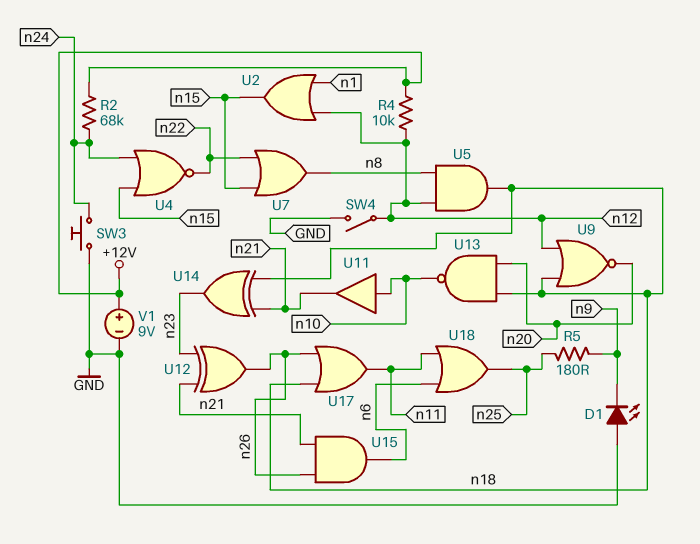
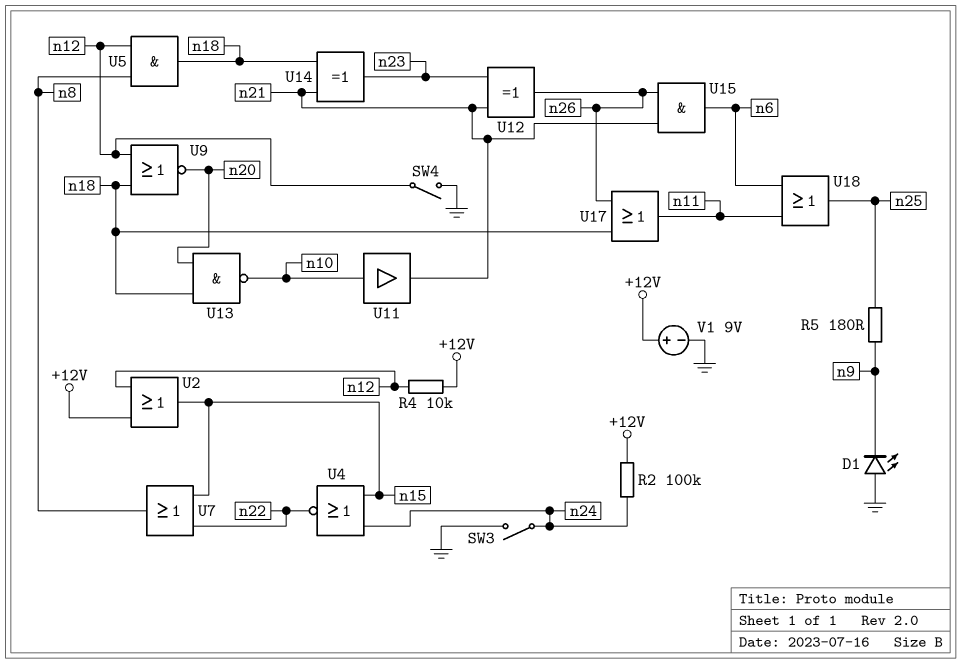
R2: 68k (+12V, n24) -> 100k (+12V, n24)
SW3: button (GND, n24) -> switch (GND, n24)
U2: OR (in n1, in n12, out n15) -> OR (in +12V, in n12, out n15)

